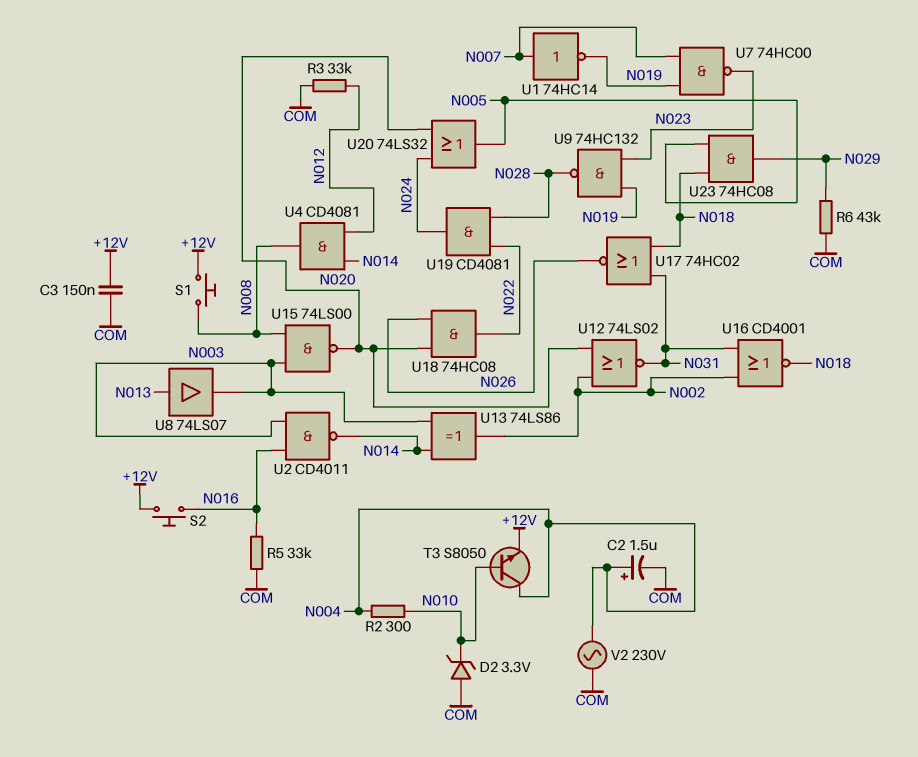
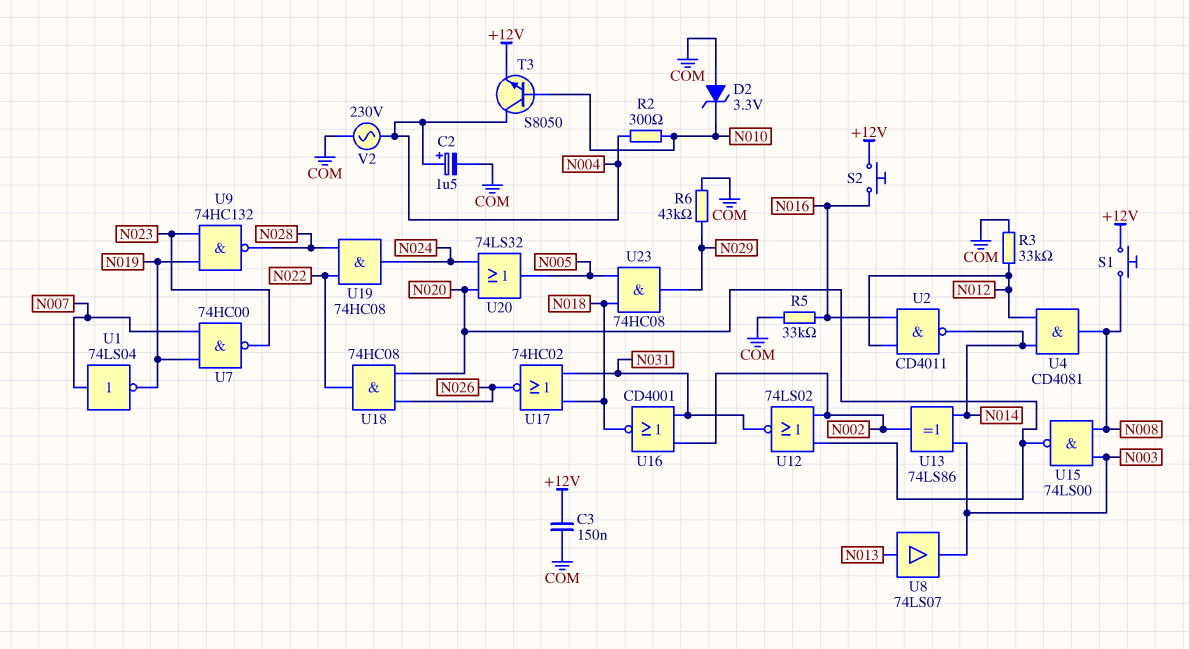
U1: NOT 74HC14 (in N007, out N019) -> NOT 74LS04 (in N007, out N019)
U2: NAND CD4011 (in N003, in N016, out N014) -> NAND CD4011 (in N012, in N016, out N014)
U19: AND CD4081 (in N022, in N028, out N024) -> AND 74HC08 (in N022, in N028, out N024)

